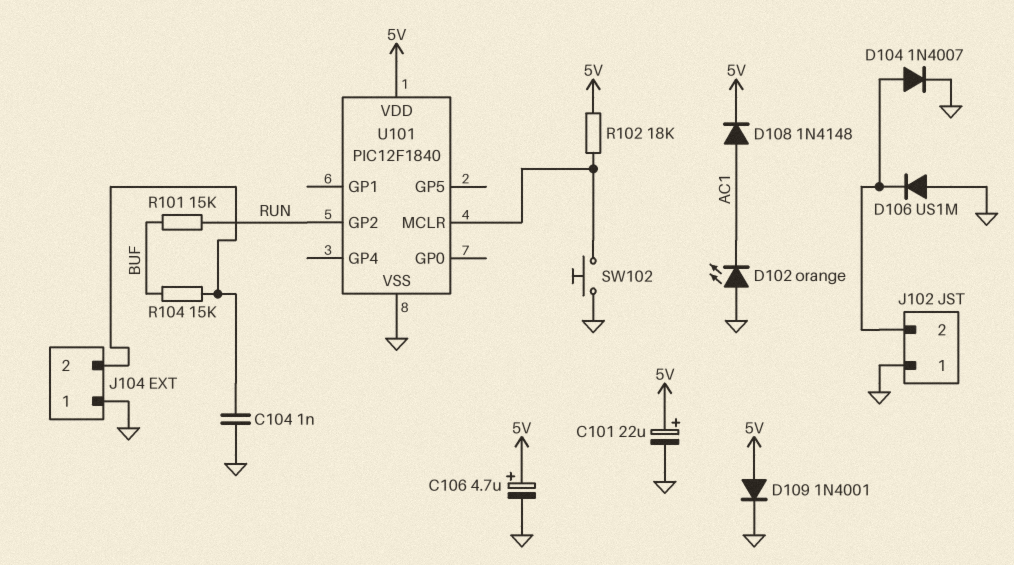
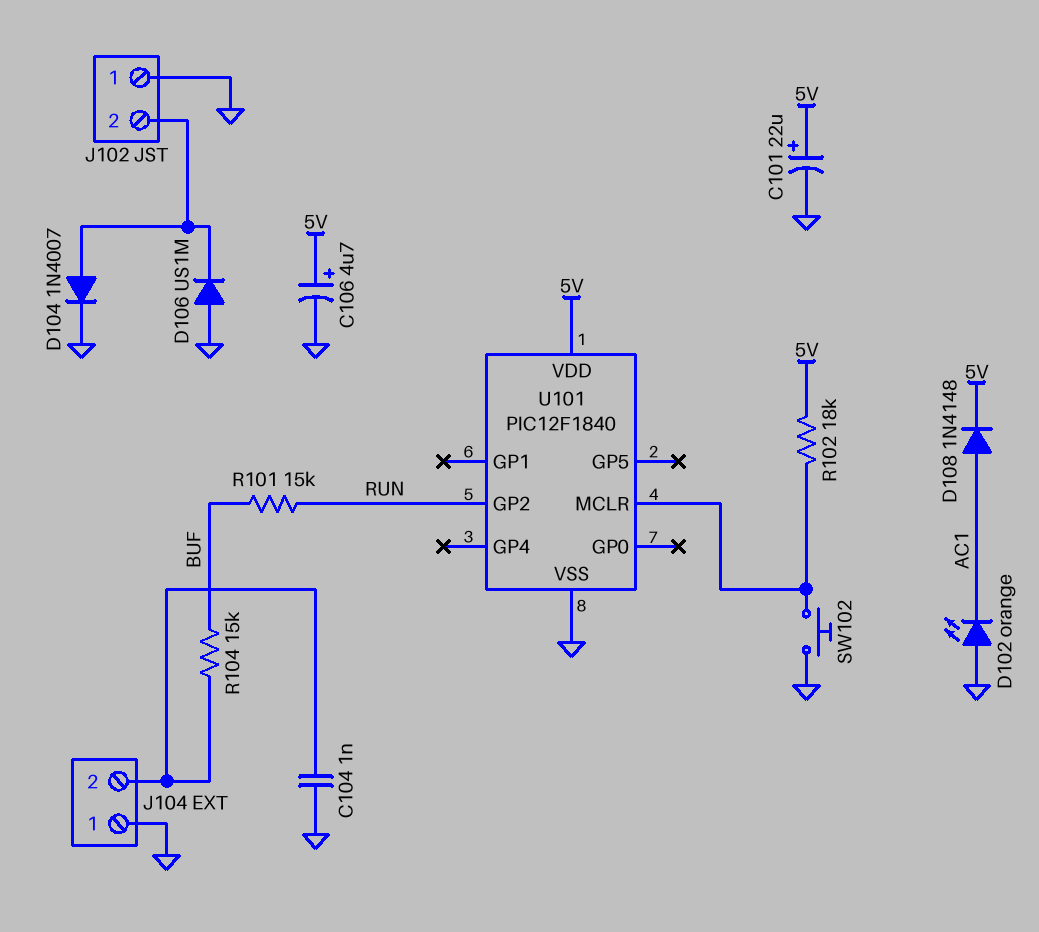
D109: diode 1N4001 (A 5V, K GND) -> none

